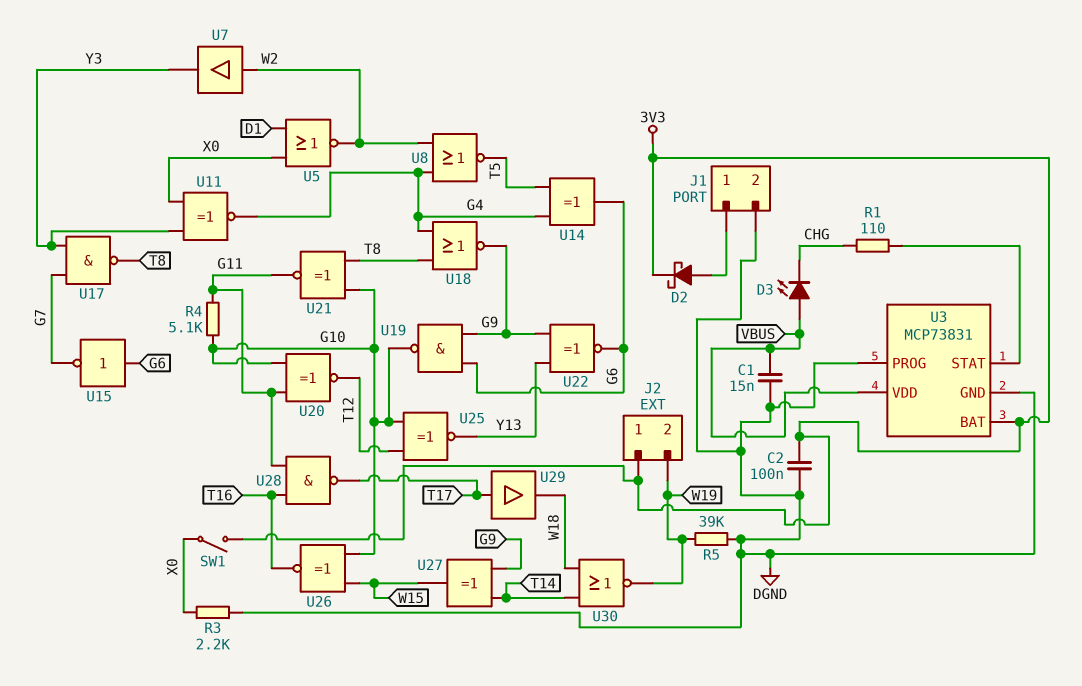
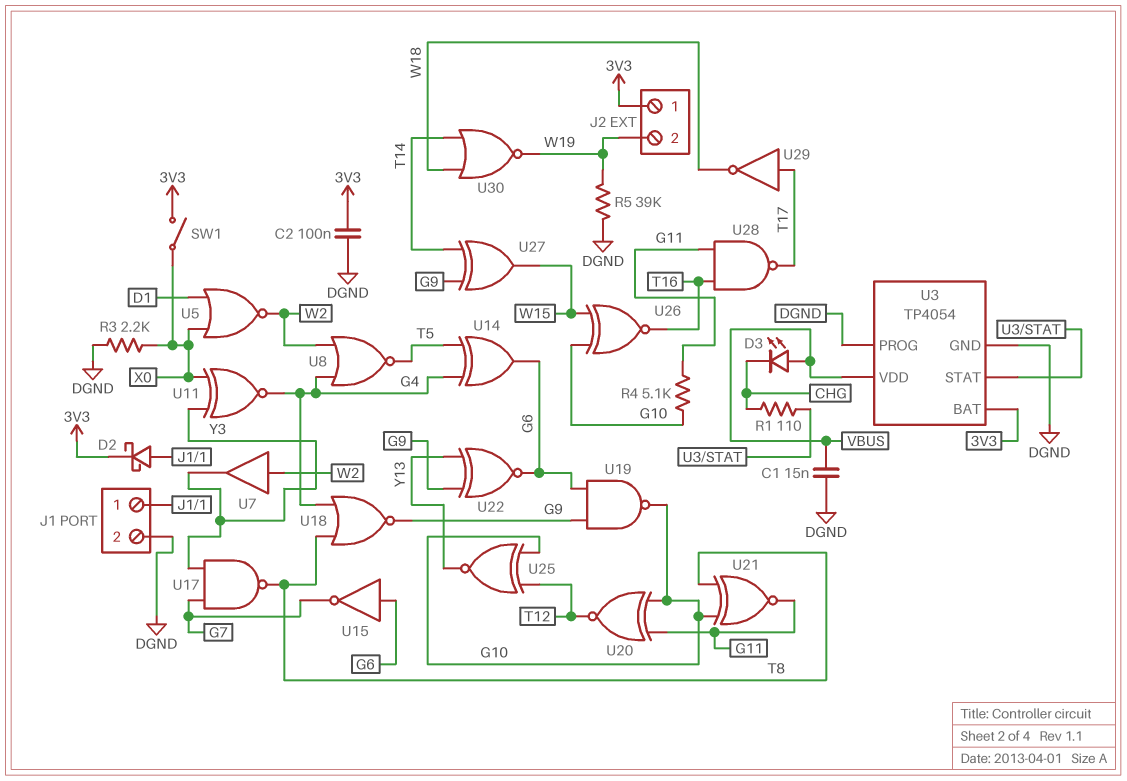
U3: MCP73831 -> TP4054
U29: buffer (in T17, out W18) -> NOT (in T17, out W18)

